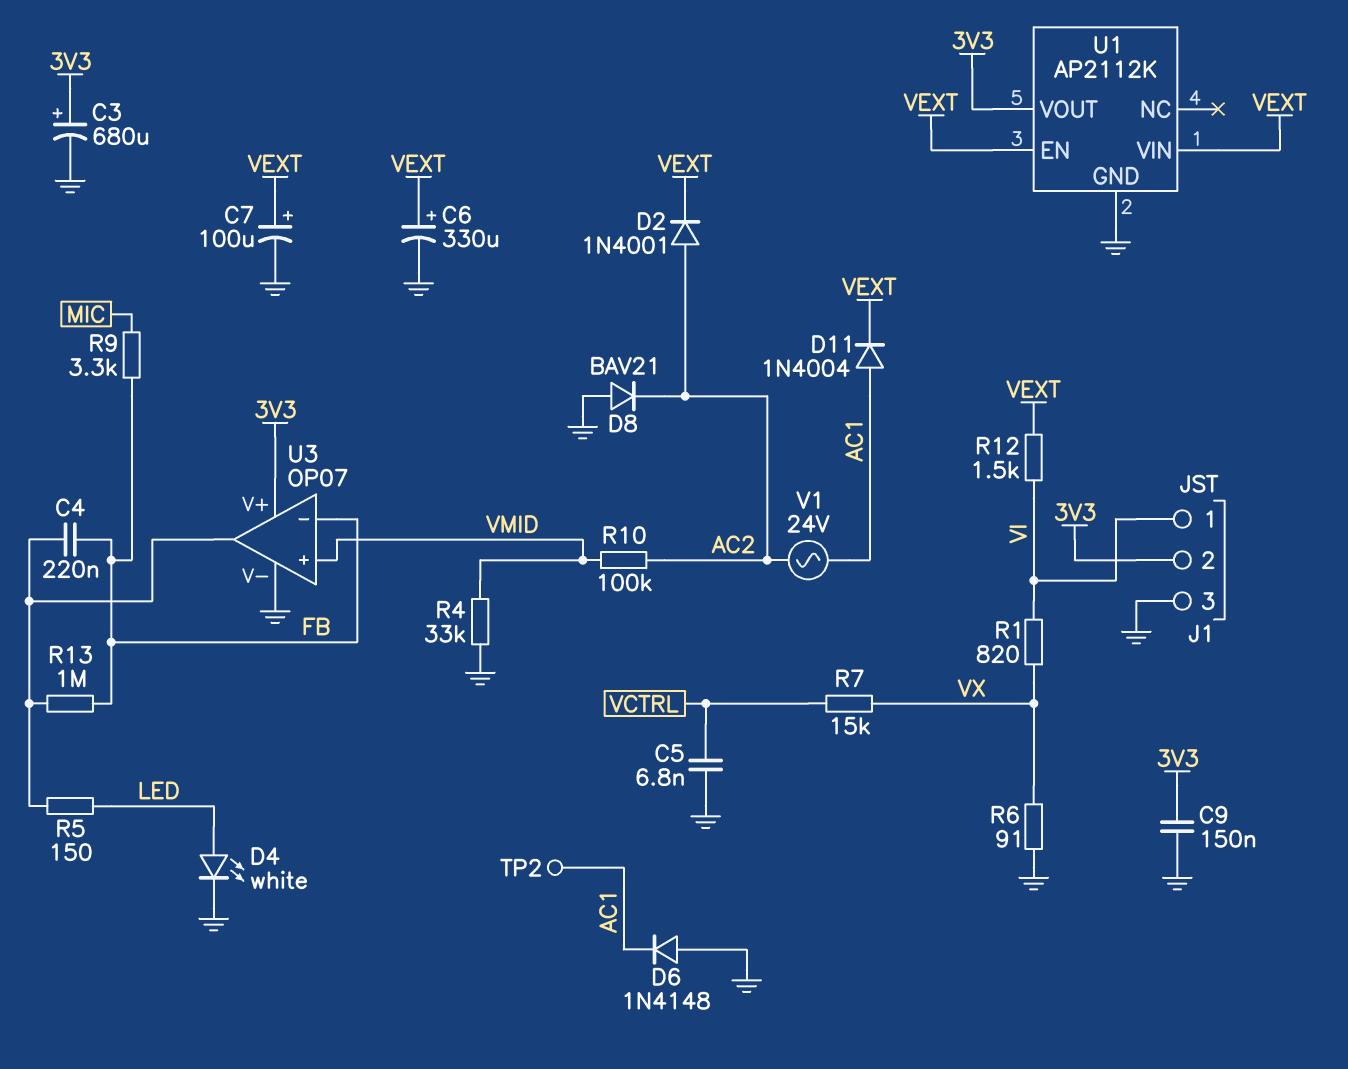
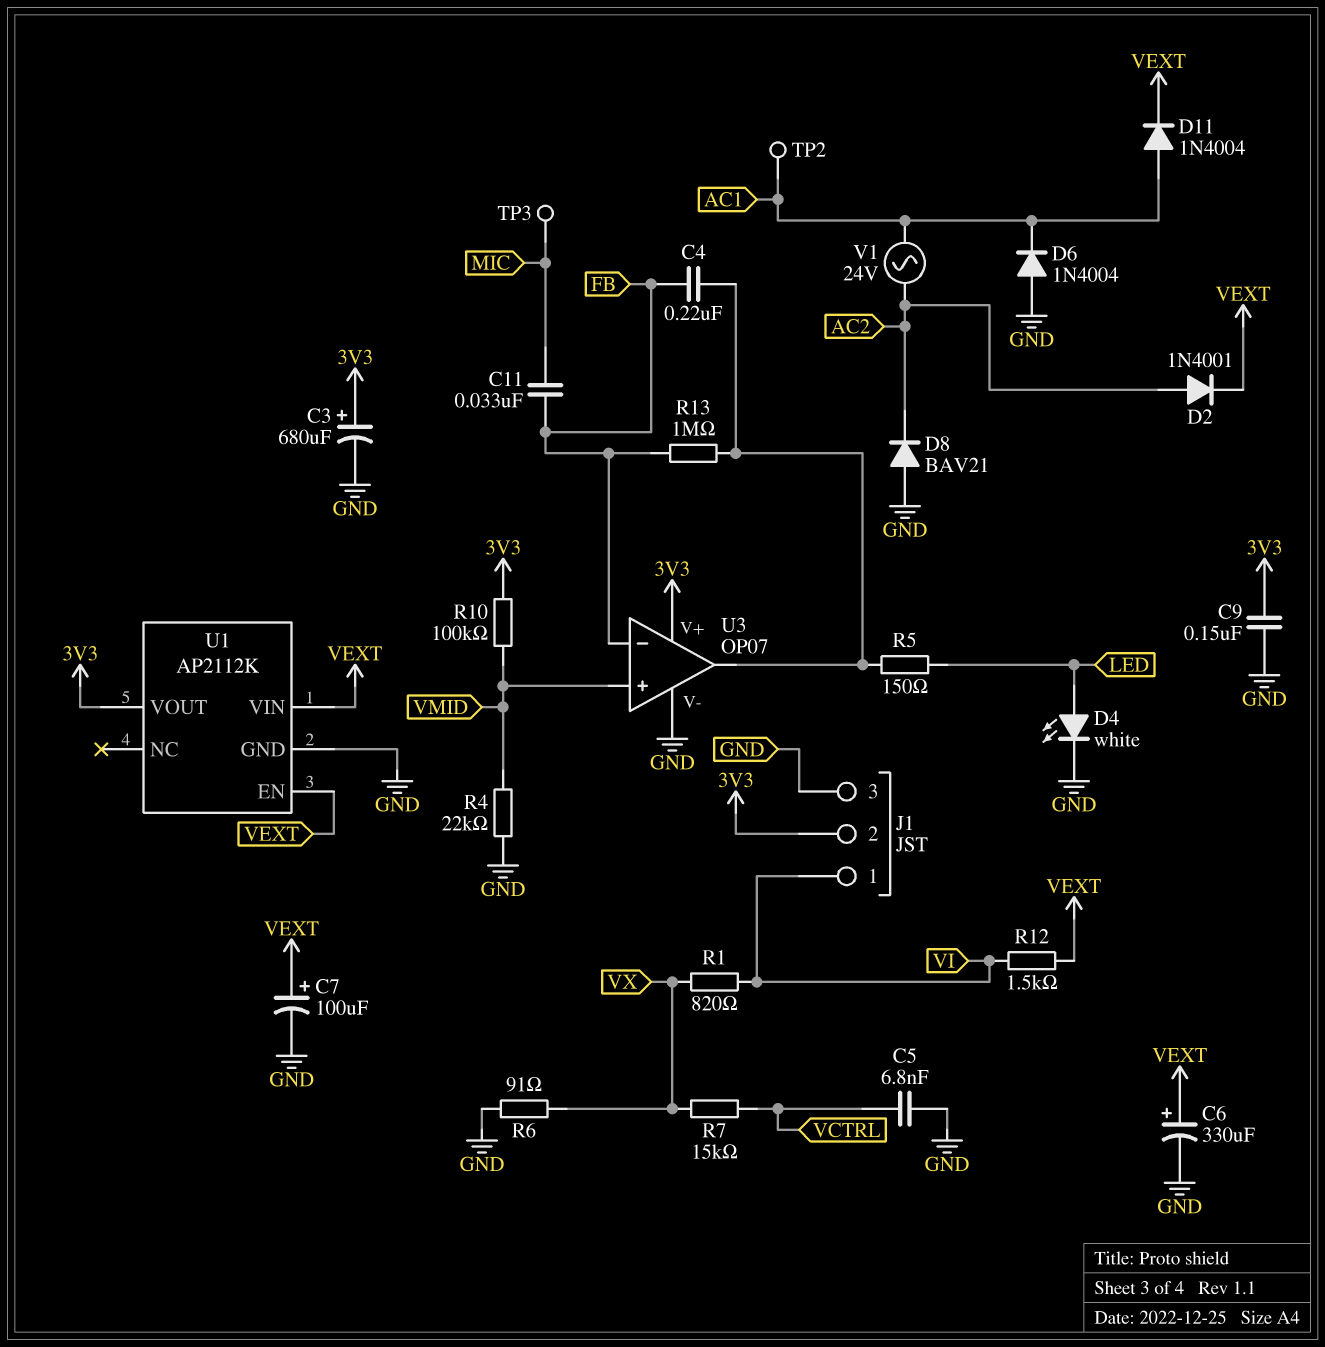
C11: none -> 33nF (FB, MIC)
D6: diode 1N4148 (A GND, K AC1) -> diode 1N4004 (A GND, K AC1)
R4: 33k (GND, VMID) -> 22k (GND, VMID)
R9: 3.3k (FB, MIC) -> none
R10: 100k (AC2, VMID) -> 100k (3V3, VMID)
TP3: none -> test point (MIC)

